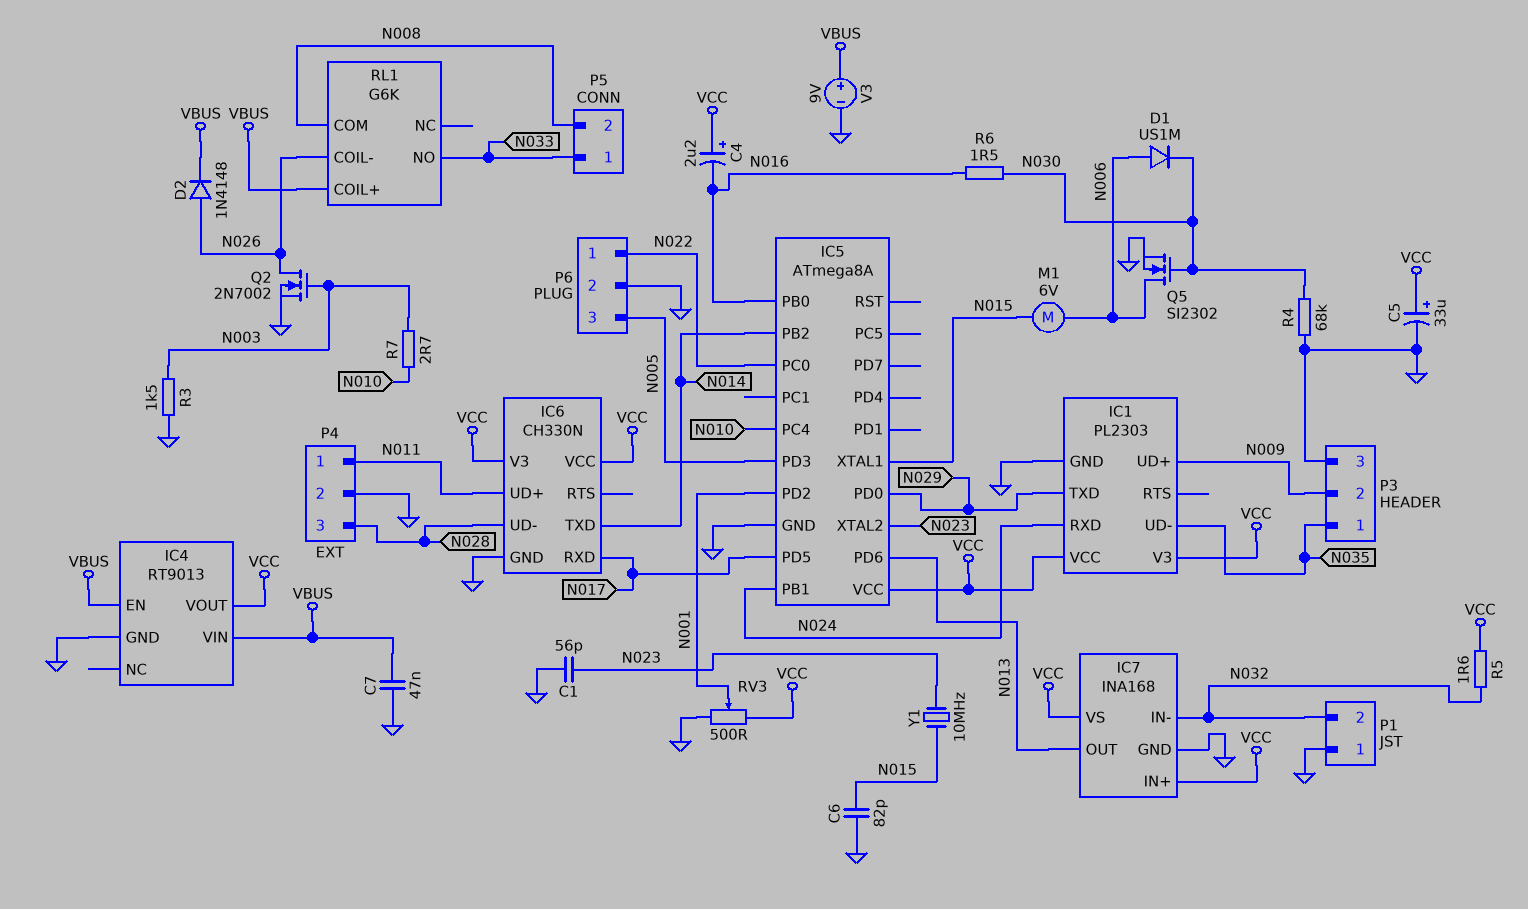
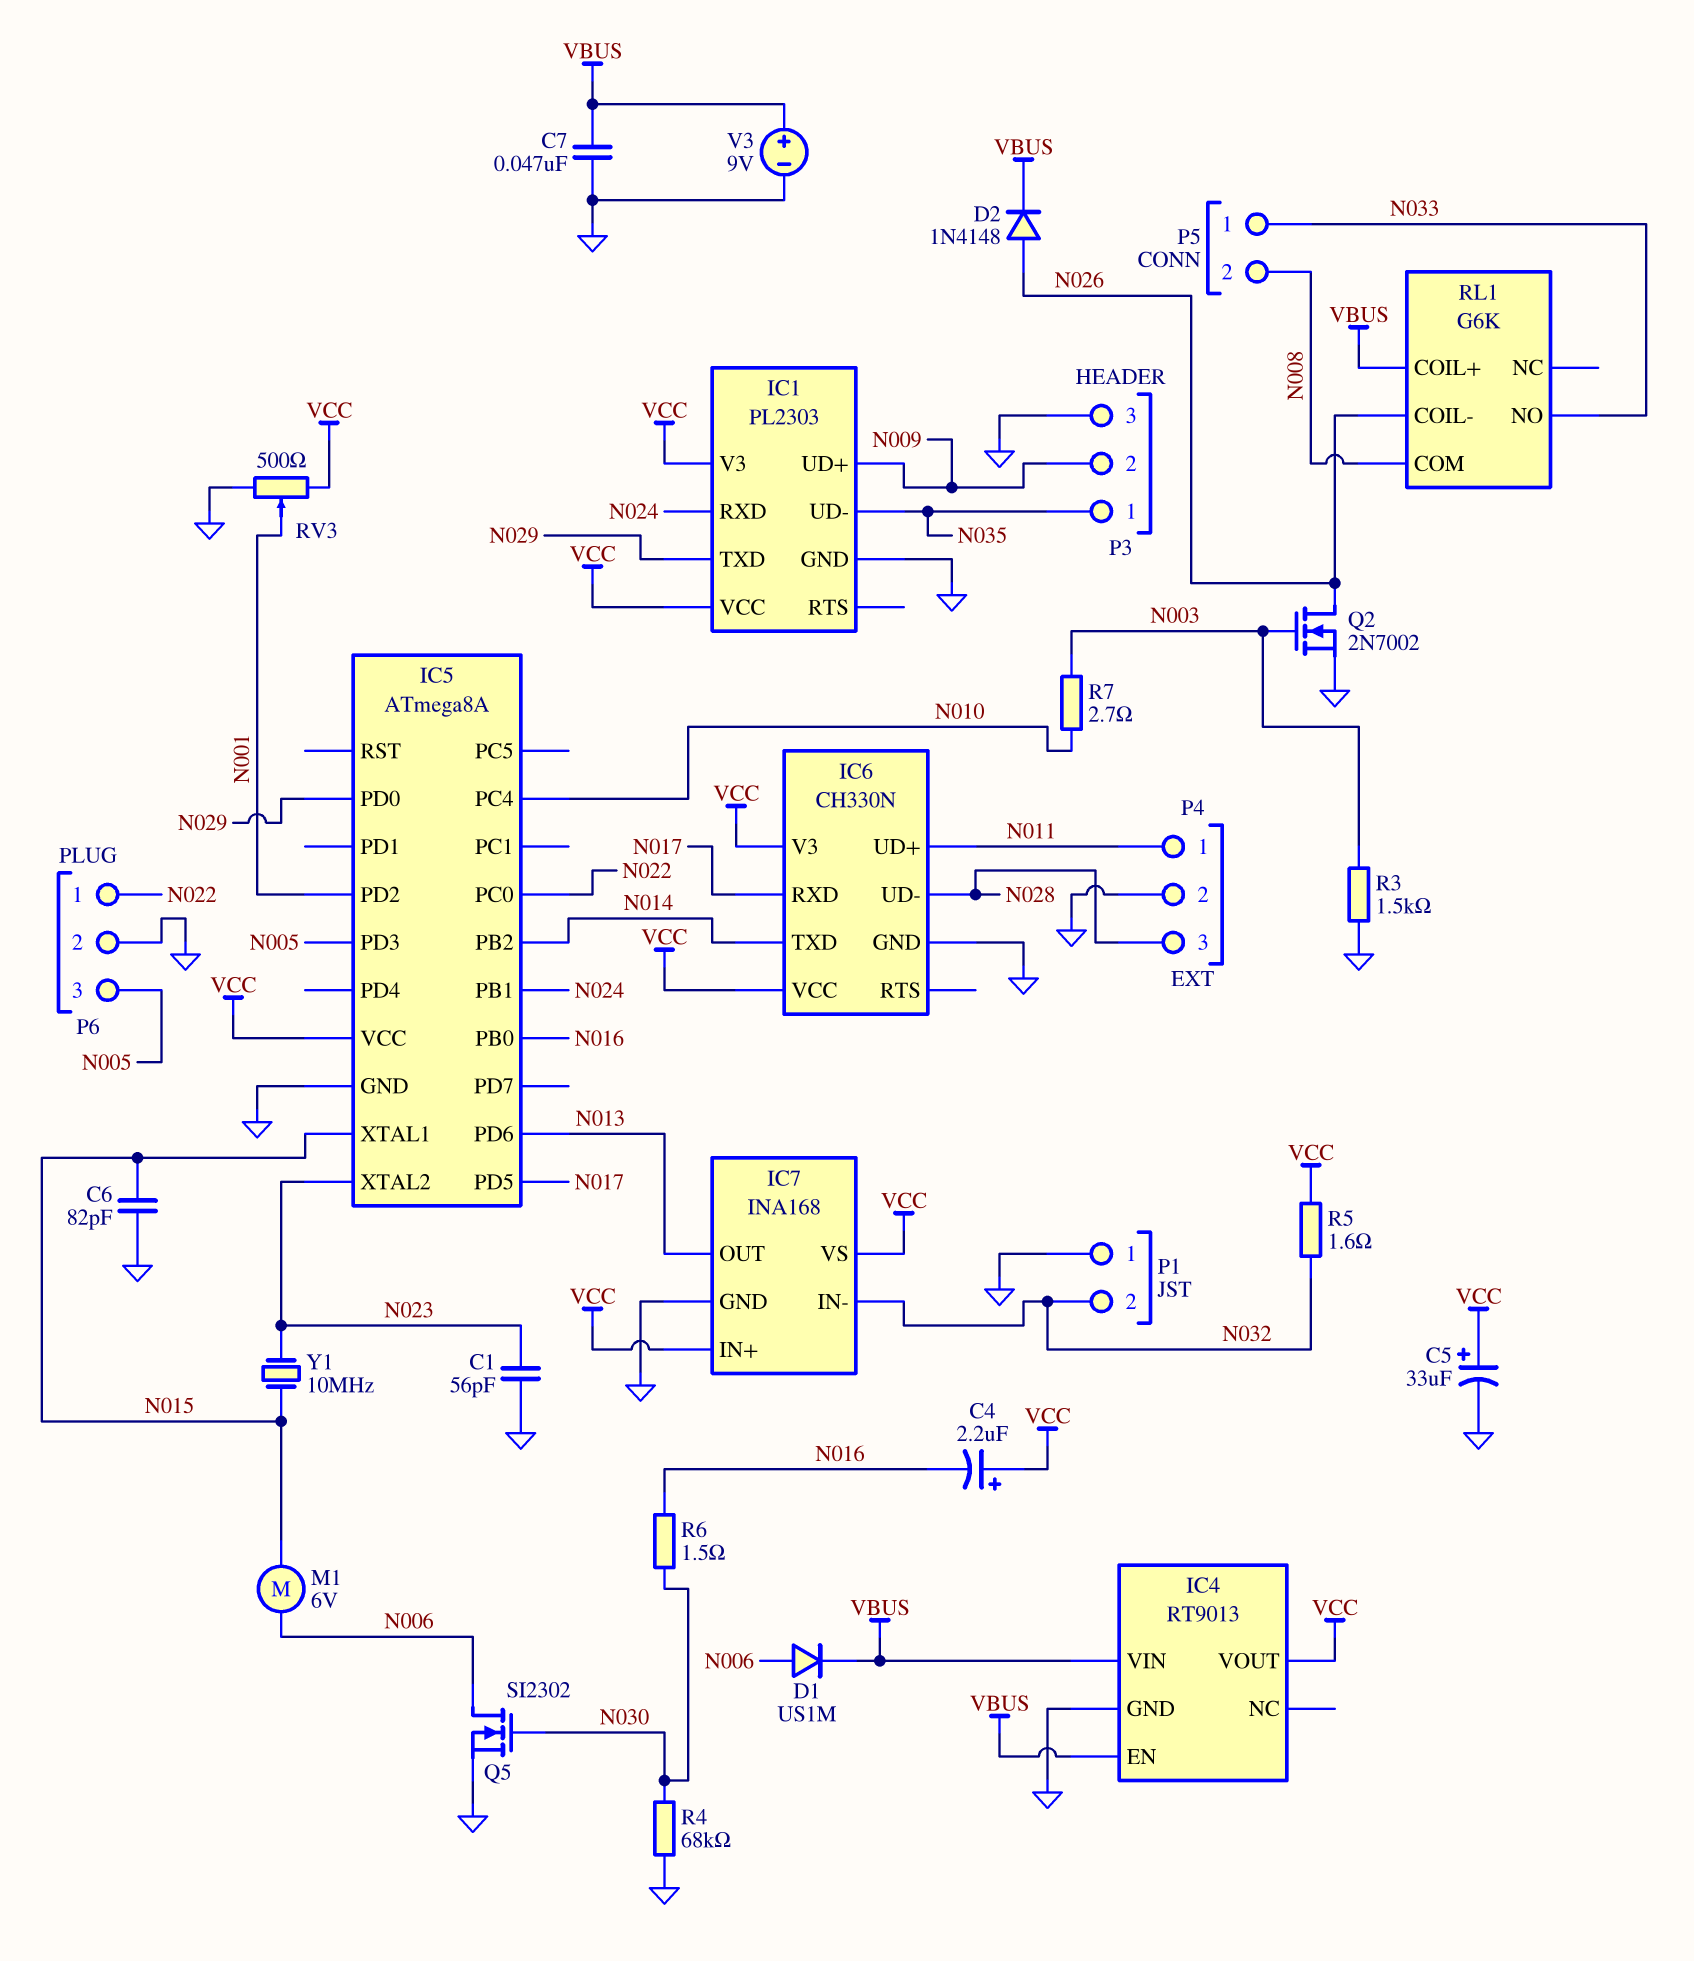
D1: diode US1M (A N006, K N030) -> diode US1M (A N006, K VBUS)

